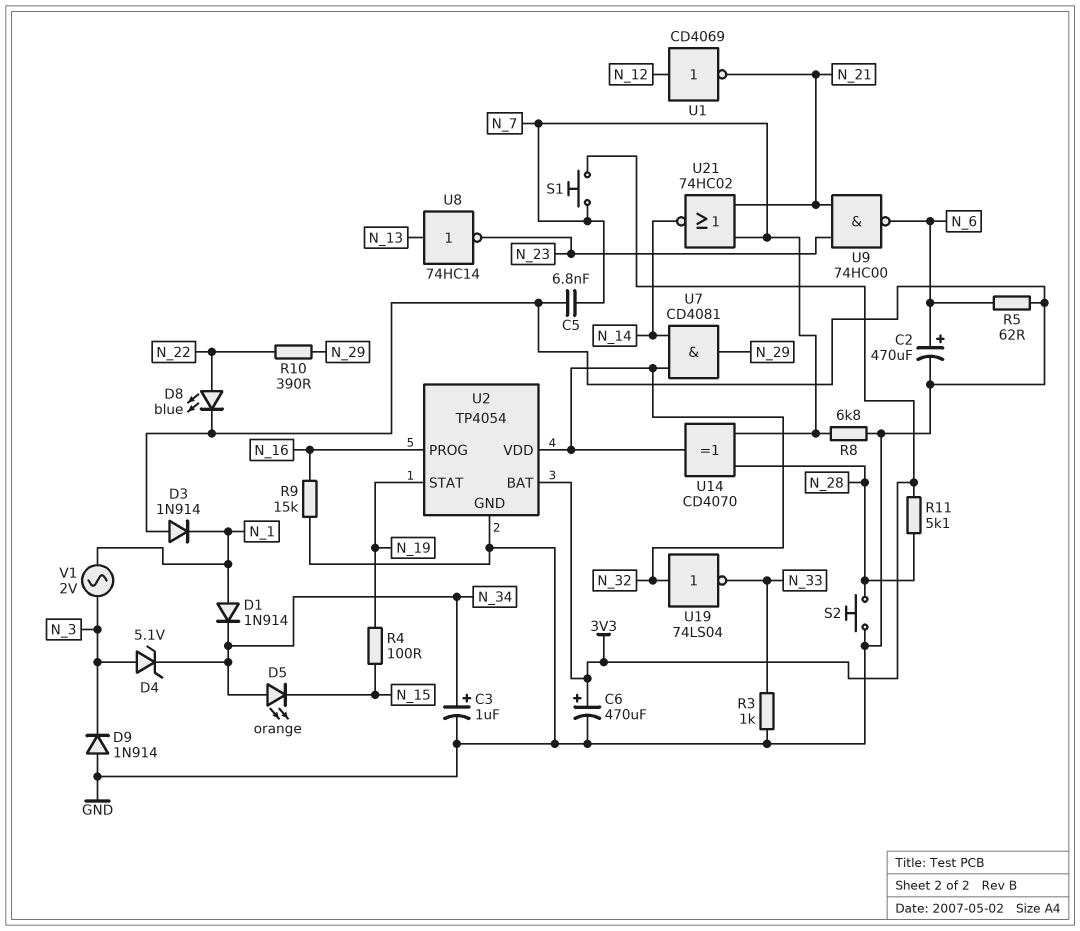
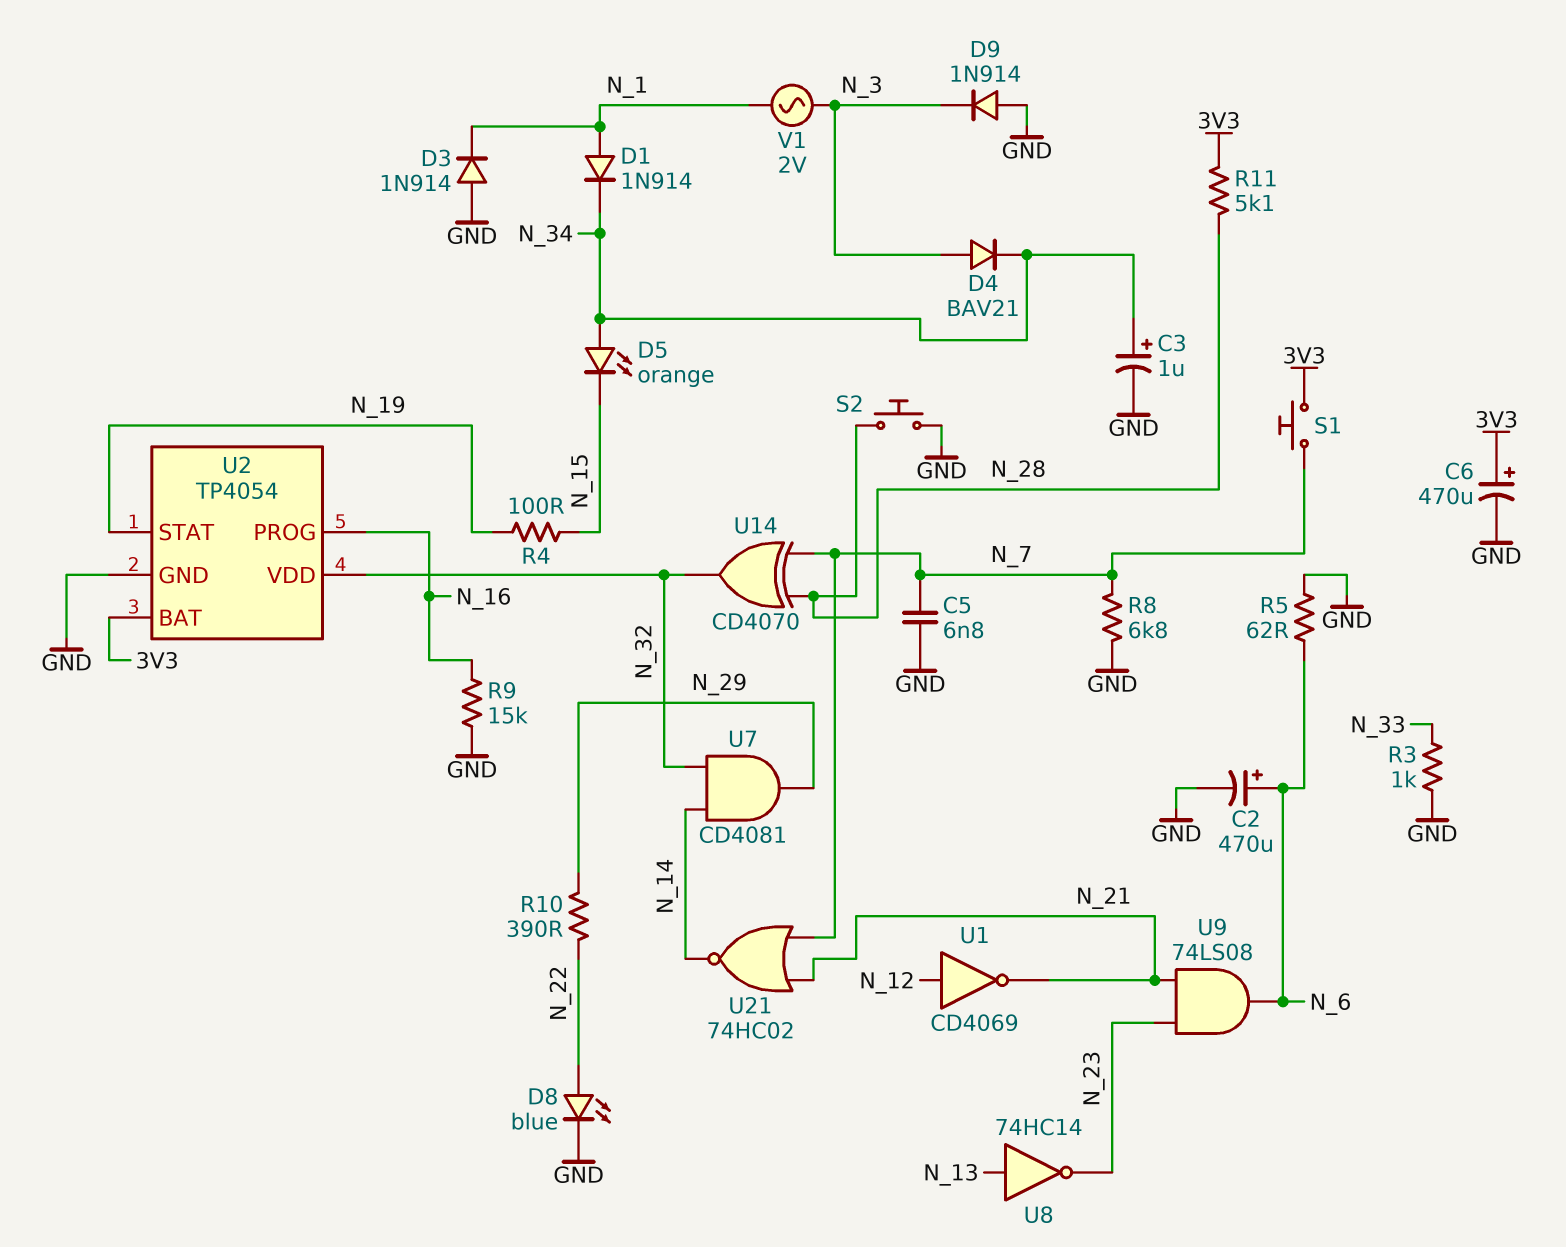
D4: zener 5.1V (A N_3, K N_34) -> diode BAV21 (A N_3, K N_34)
U9: NAND 74HC00 (in N_21, in N_23, out N_6) -> AND 74LS08 (in N_21, in N_23, out N_6)
U19: NOT 74LS04 (in N_32, out N_33) -> none

